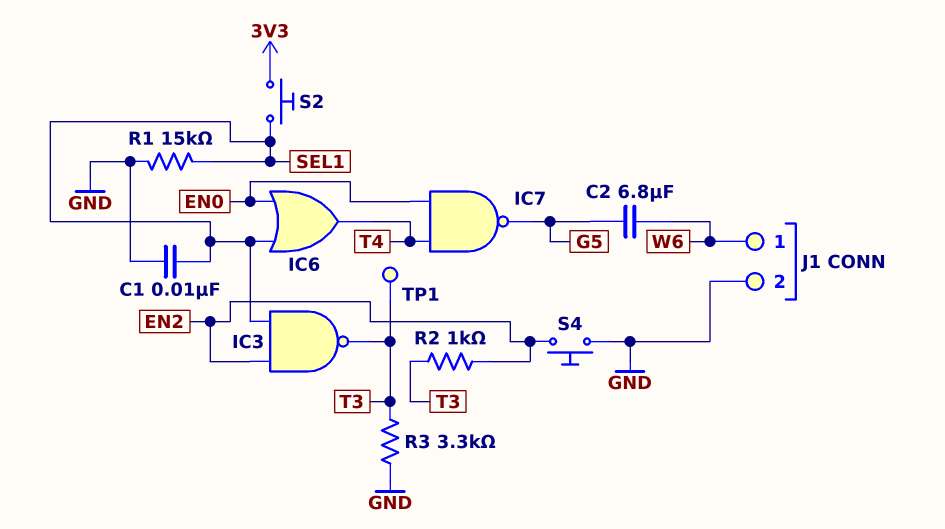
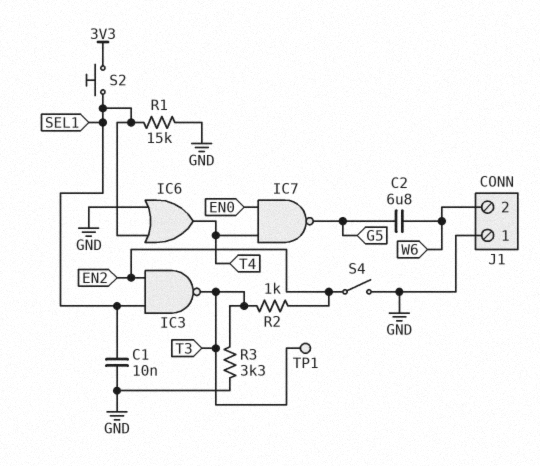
IC6: OR (in EN0, in SEL1, out T4) -> OR (in GND, in SEL1, out T4)
J1 pin 1: W6 -> GND
J1 pin 2: GND -> W6
S4: button (EN2, GND) -> switch (EN2, GND)

